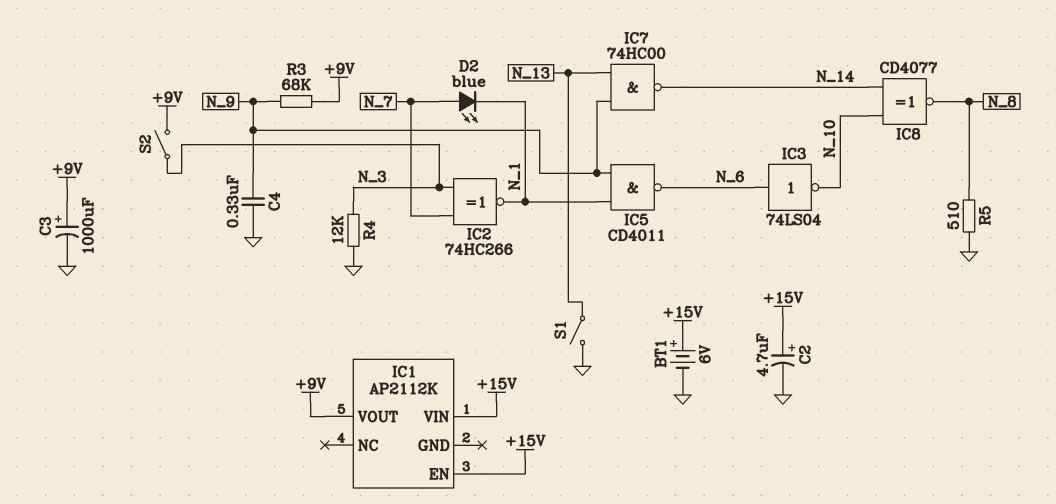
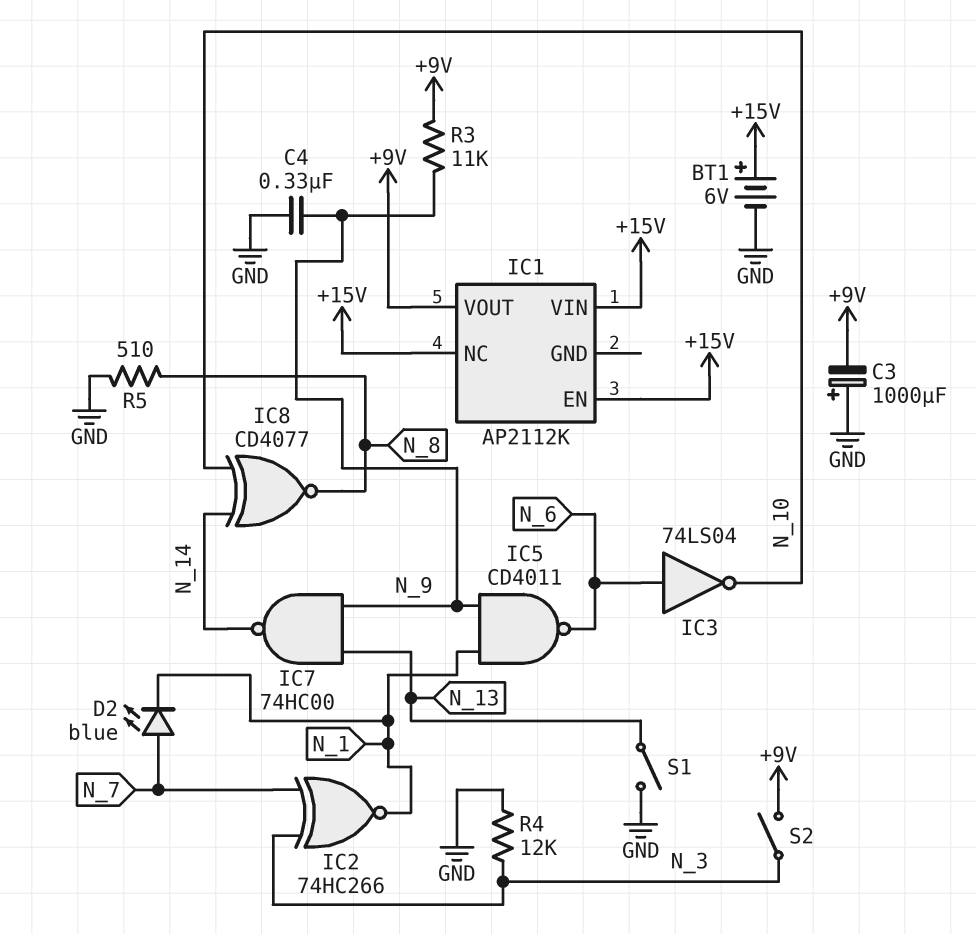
C2: 4.7uF (plus +15V, minus GND) -> none
C3: 1000uF (plus +9V, minus GND) -> 1000uF (plus GND, minus +9V)
IC1 pin NC: none -> +15V
R3: 68k (+9V, N_9) -> 11k (+9V, N_9)

